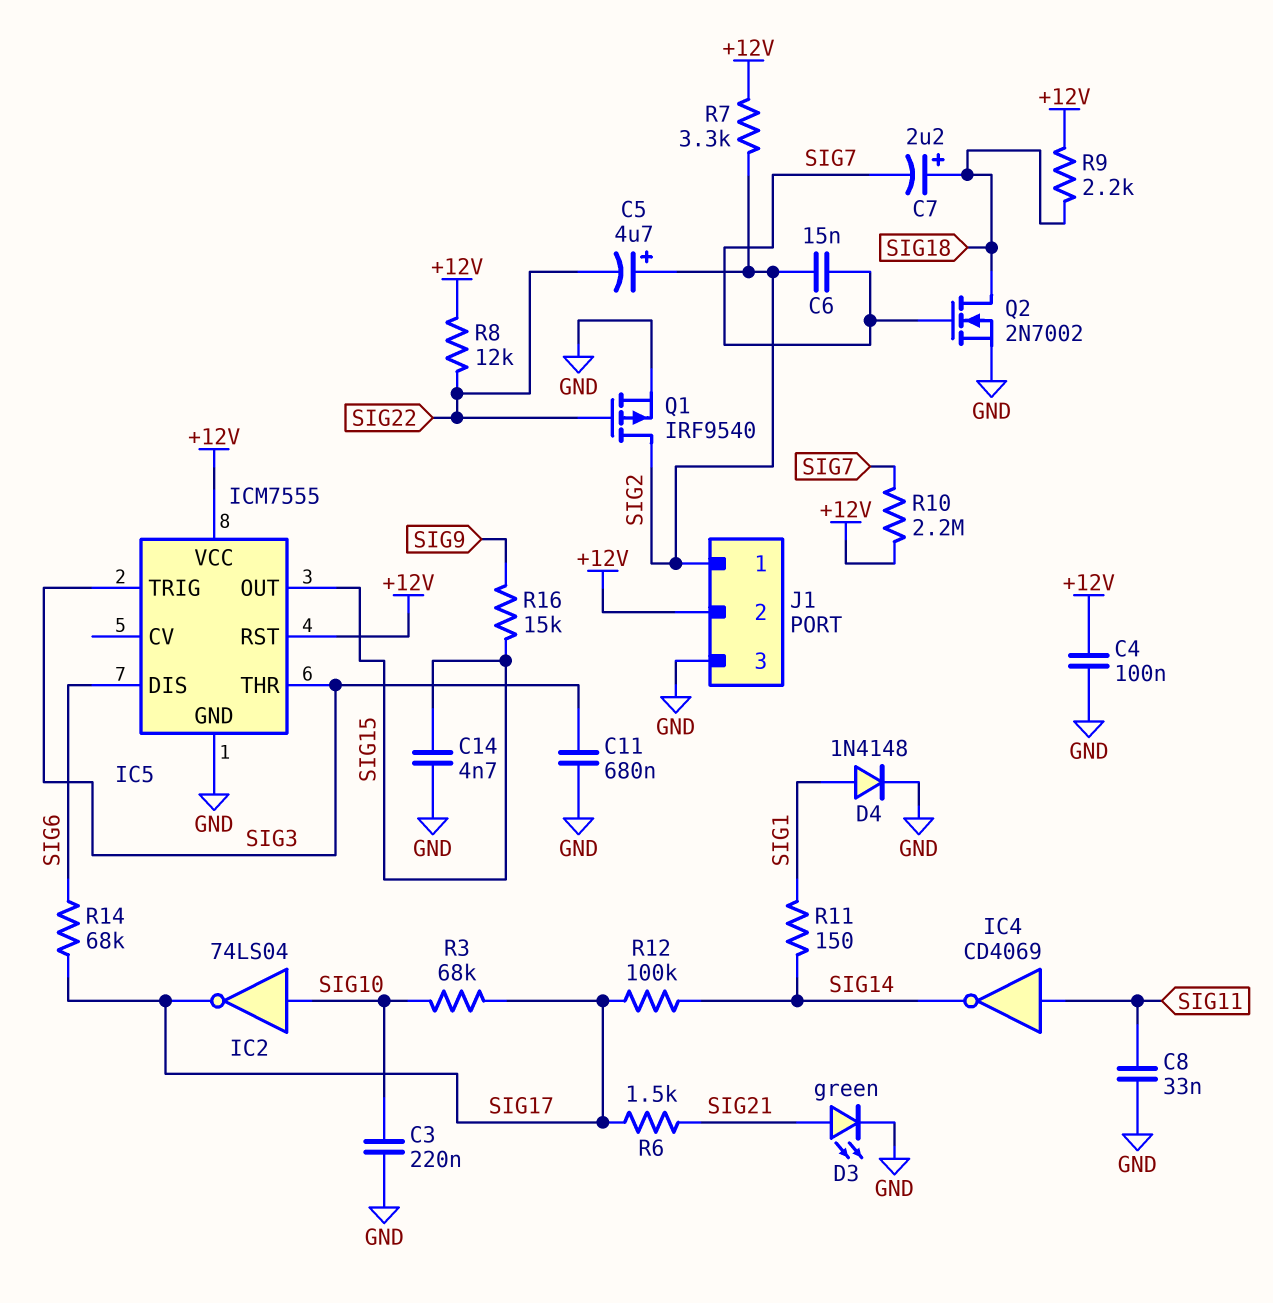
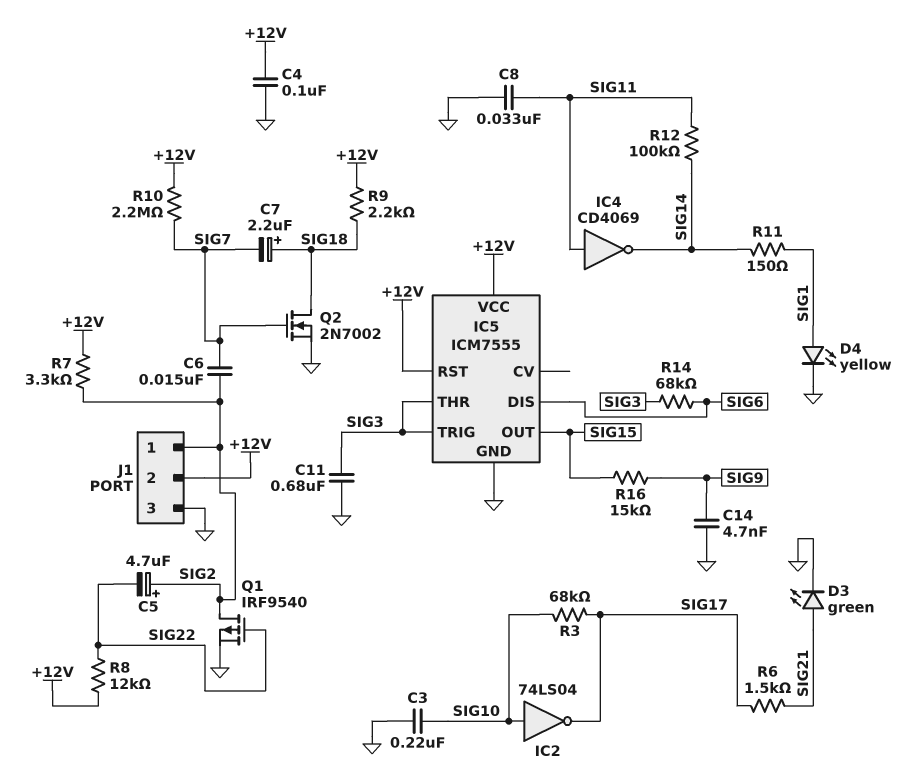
C14: 4.7nF (GND, SIG15) -> 4.7nF (GND, SIG9)
D4: diode 1N4148 (A SIG1, K GND) -> LED yellow (A SIG1, K GND)
R12: 100k (SIG14, SIG17) -> 100k (SIG11, SIG14)
R14: 68k (SIG6, SIG17) -> 68k (SIG3, SIG6)

